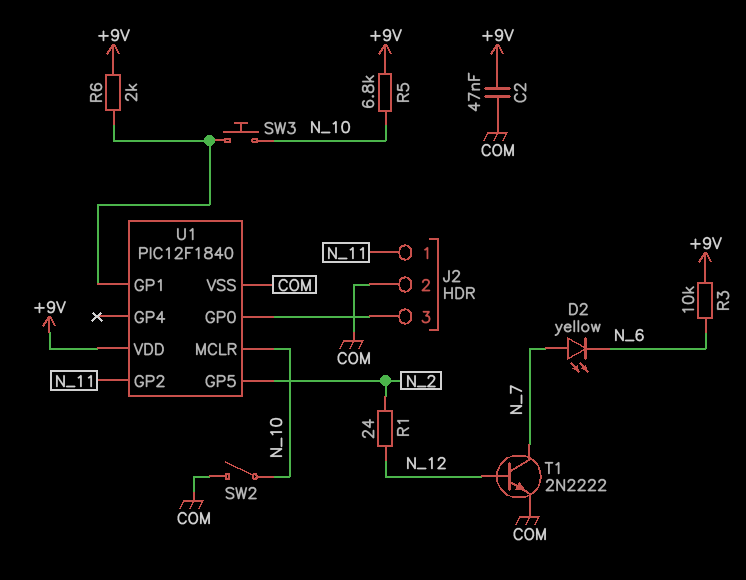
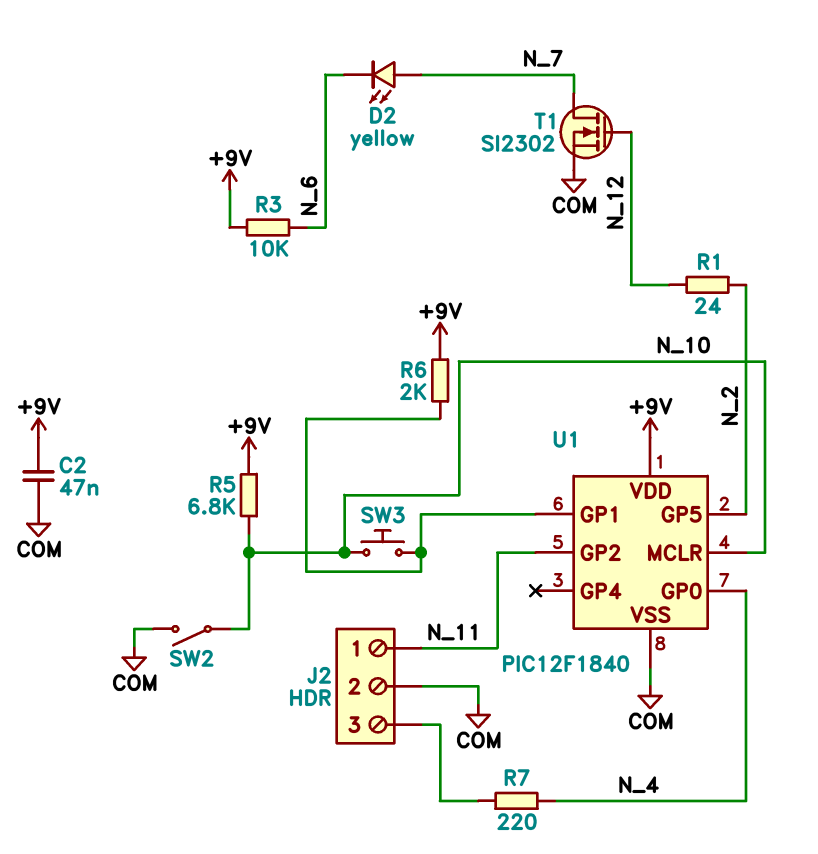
R7: none -> 220 (J2/3, N_4)
T1: NPN 2N2222 (B N_12, C N_7, E COM) -> NMOS SI2302 (G N_12, D N_7, S COM)
U1 pin GP0: J2/3 -> N_4

